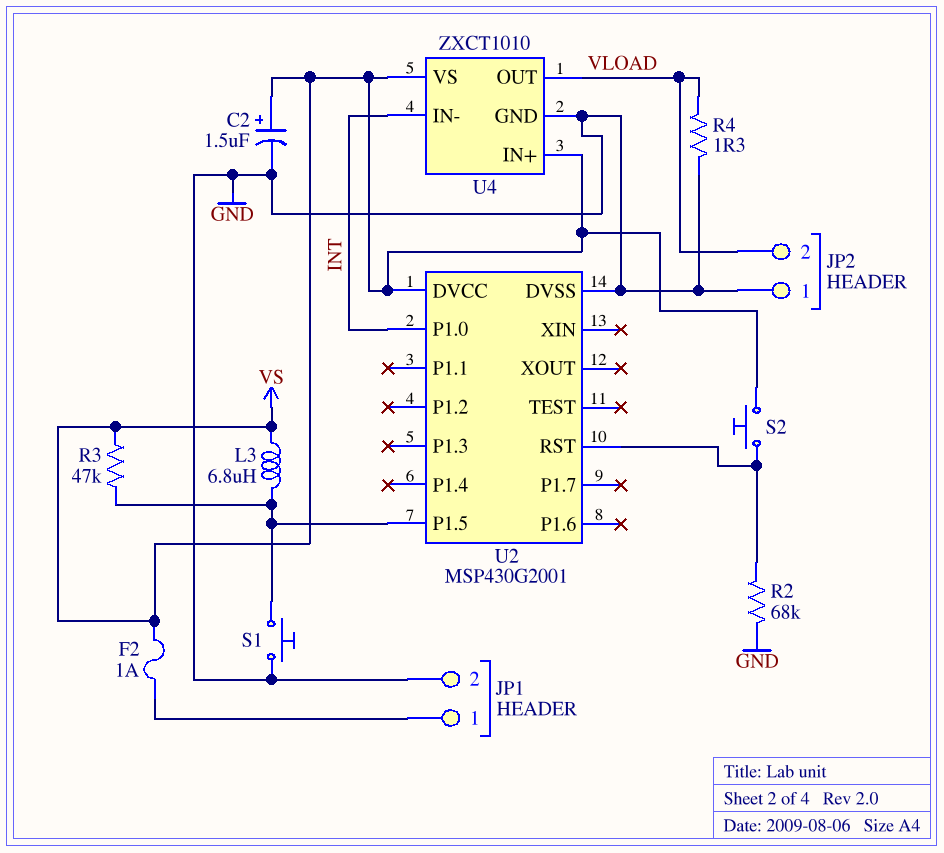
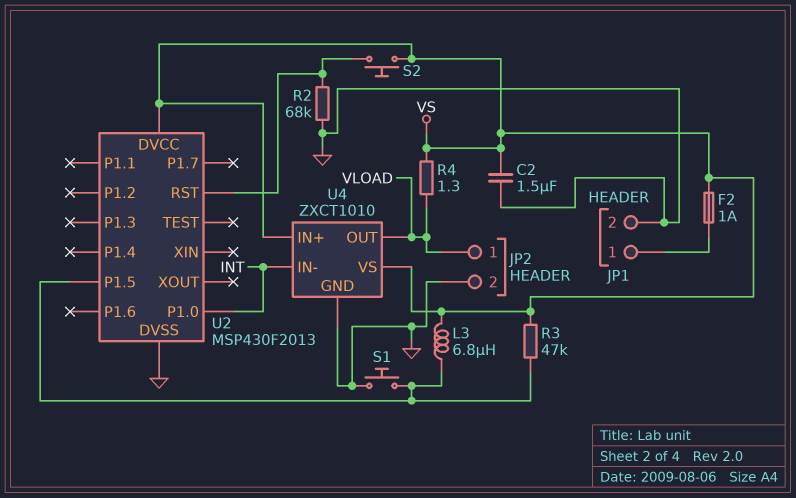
C2: 1.5uF (plus VS, minus GND) -> 1.5uF (GND, VS)
JP2 pin 1: GND -> VLOAD
JP2 pin 2: VLOAD -> GND
R4: 1.3 (GND, VLOAD) -> 1.3 (VLOAD, VS)
U2: MSP430G2001 -> MSP430F2013

